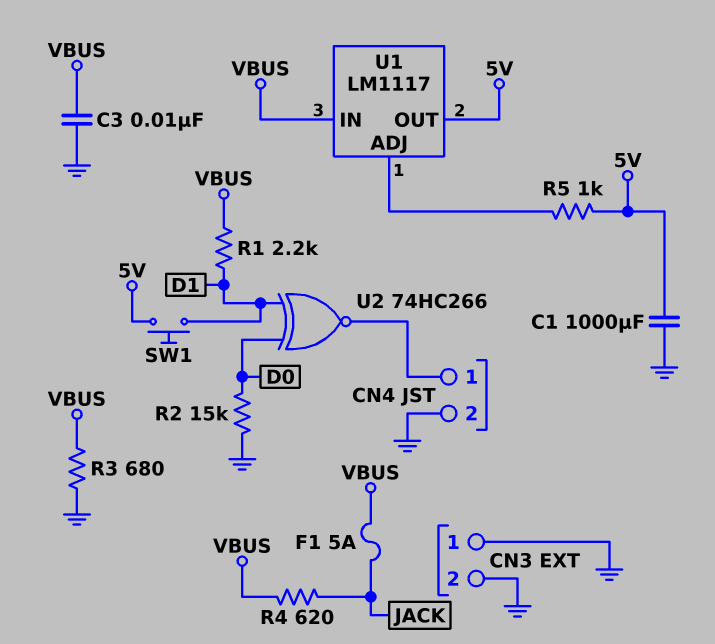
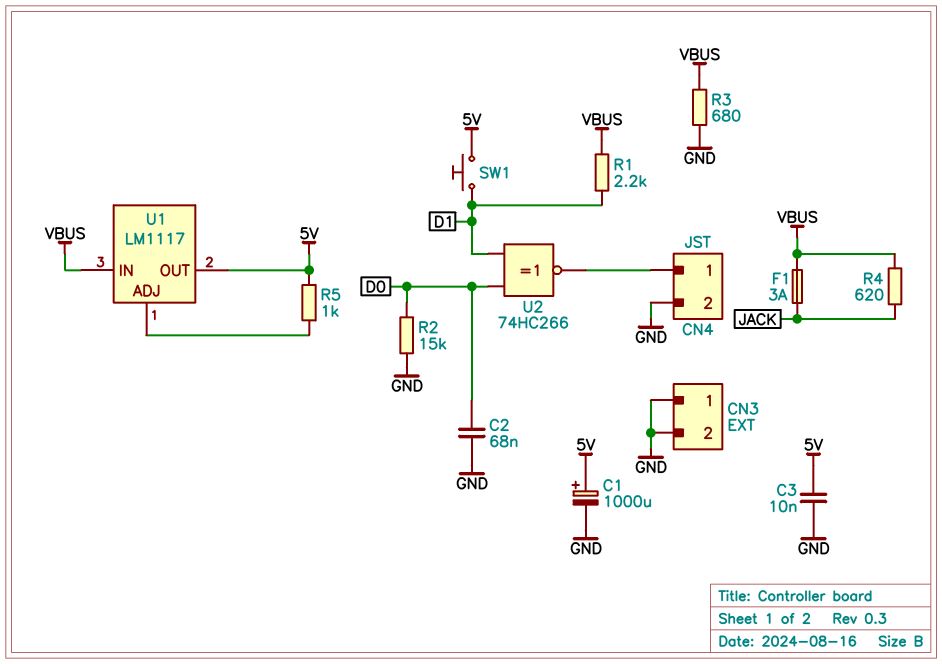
C1: 1000uF (5V, GND) -> 1000uF (plus 5V, minus GND)
C2: none -> 68nF (D0, GND)
C3: 10nF (GND, VBUS) -> 10nF (5V, GND)
F1: 5A (JACK, VBUS) -> 3A (JACK, VBUS)

